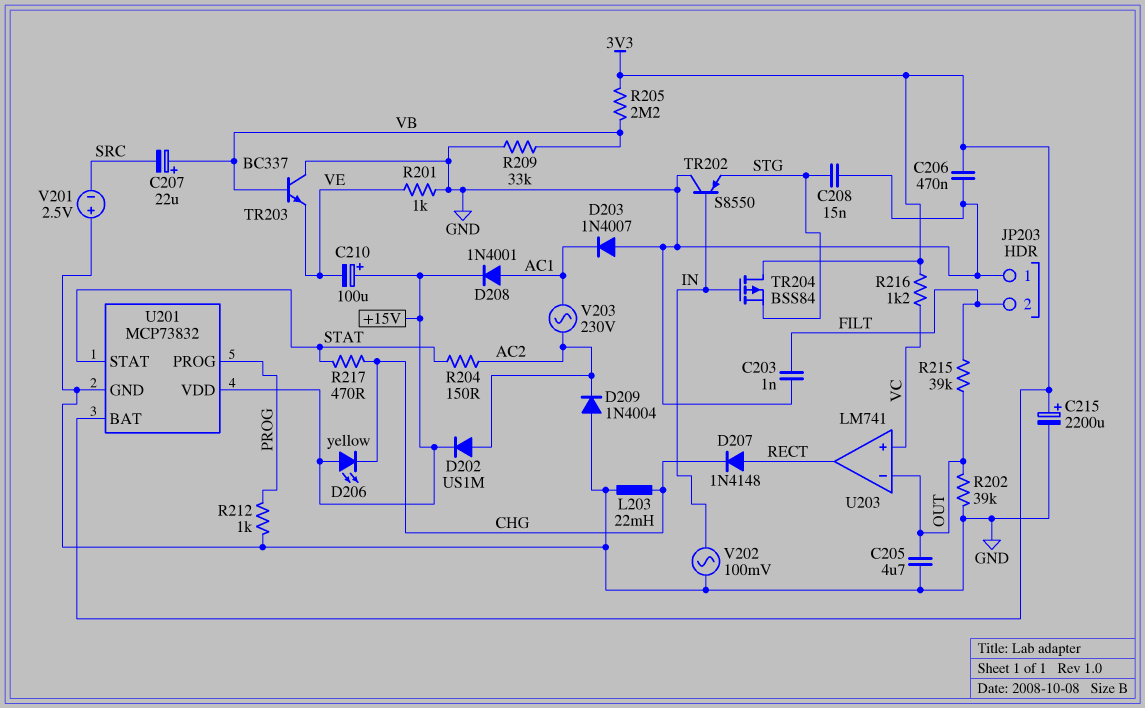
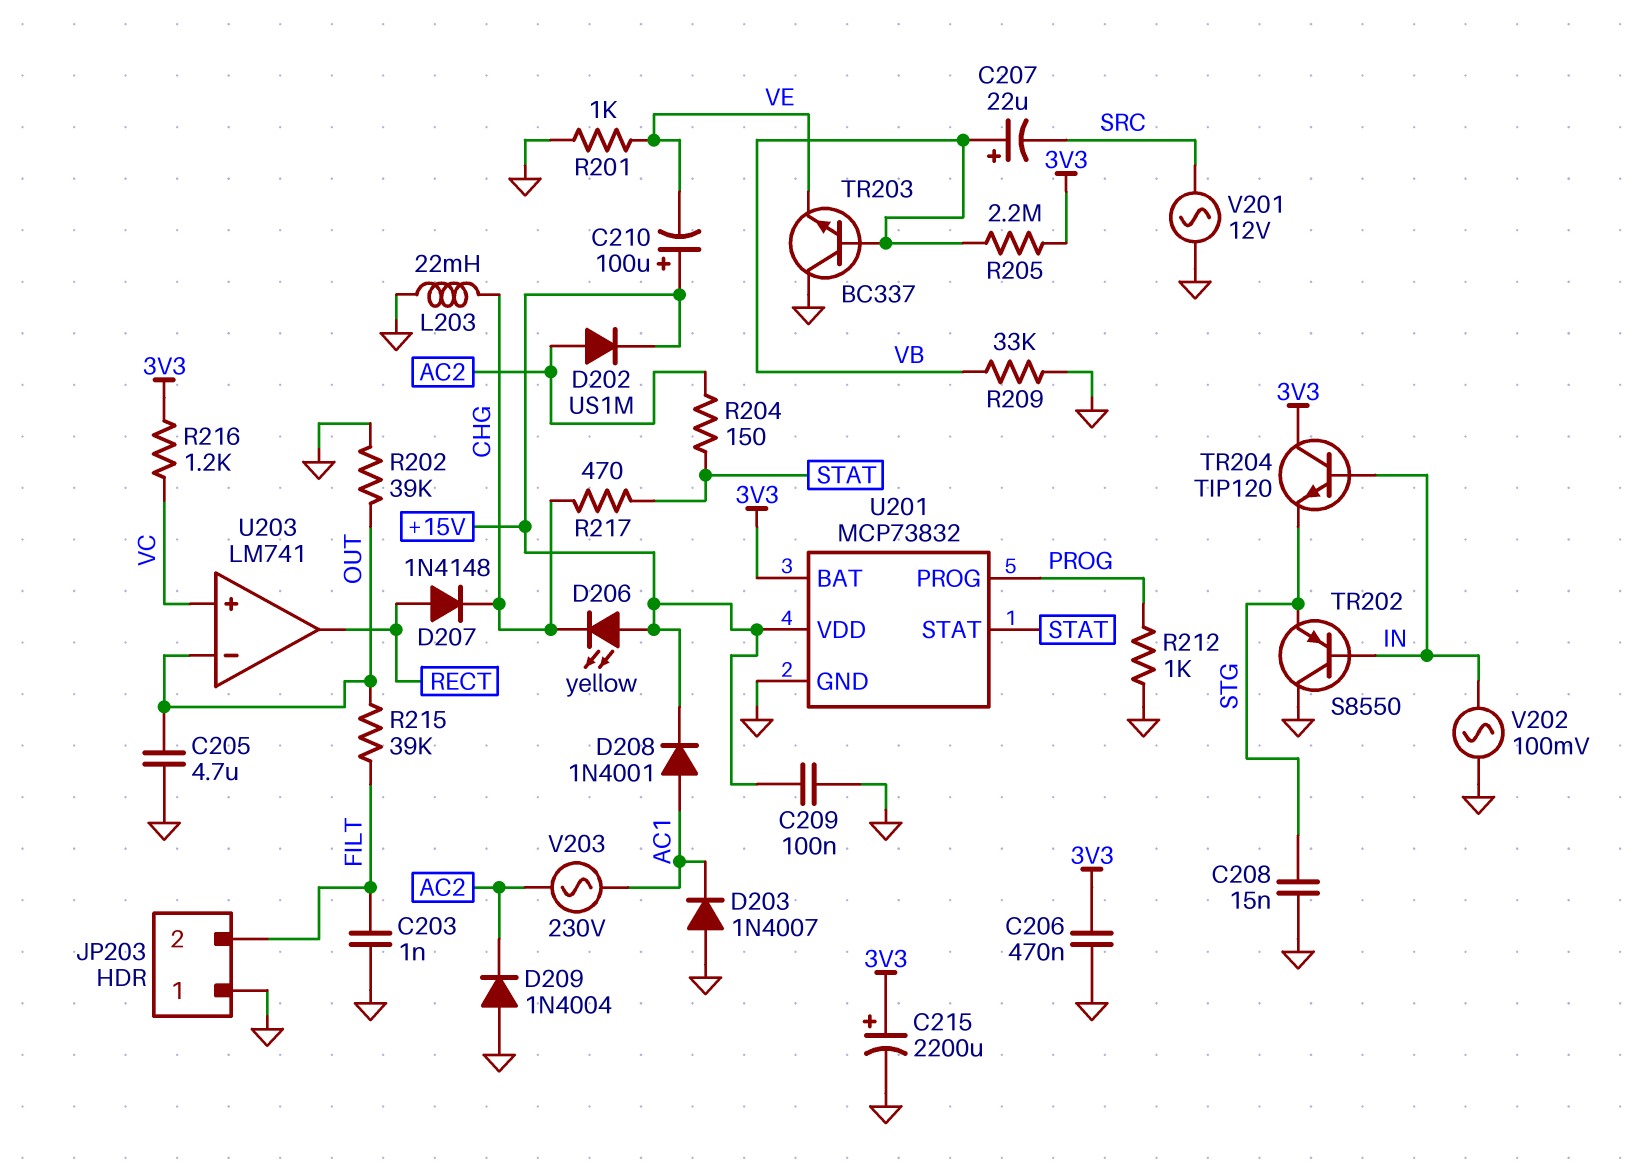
C209: none -> 100nF (+15V, GND)
TR204: PMOS BSS84 (G IN, D 3V3, S STG) -> NPN TIP120 (B IN, C 3V3, E STG)
V201: 2.5V (plus GND, minus SRC) -> AC 12V (GND, SRC)

